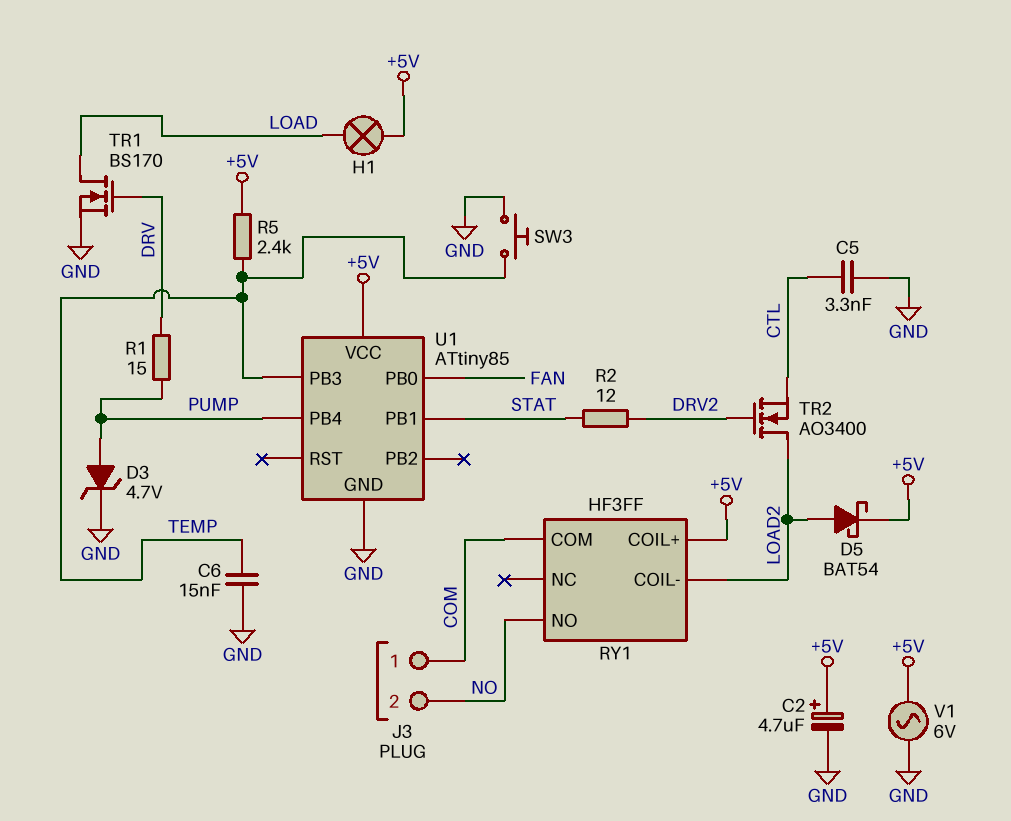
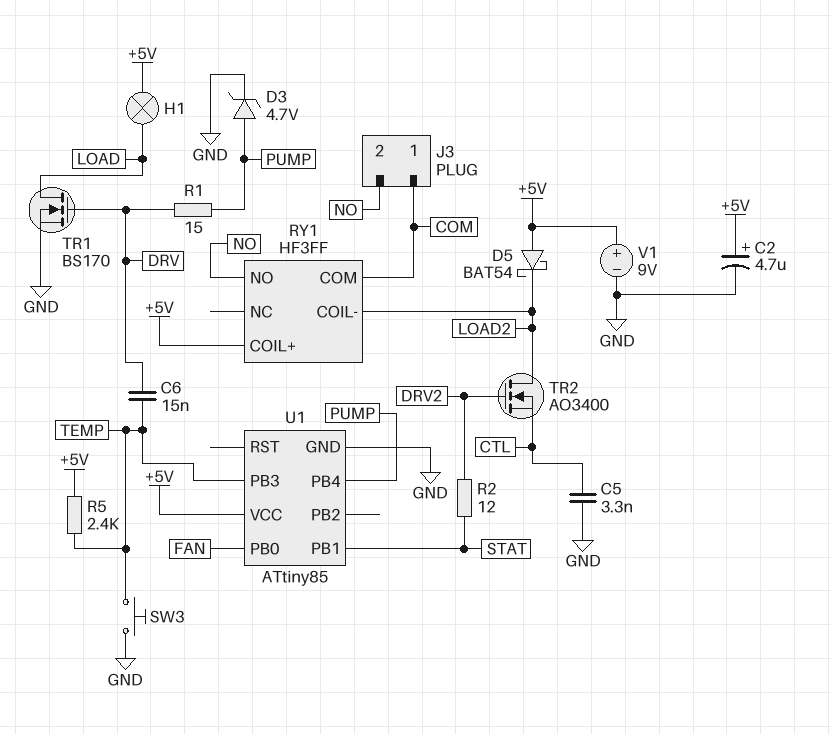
C6: 15nF (GND, TEMP) -> 15nF (DRV, TEMP)
D5: schottky BAT54 (A LOAD2, K +5V) -> schottky BAT54 (A +5V, K LOAD2)
V1: AC 6V (+5V, GND) -> 9V (plus +5V, minus GND)

